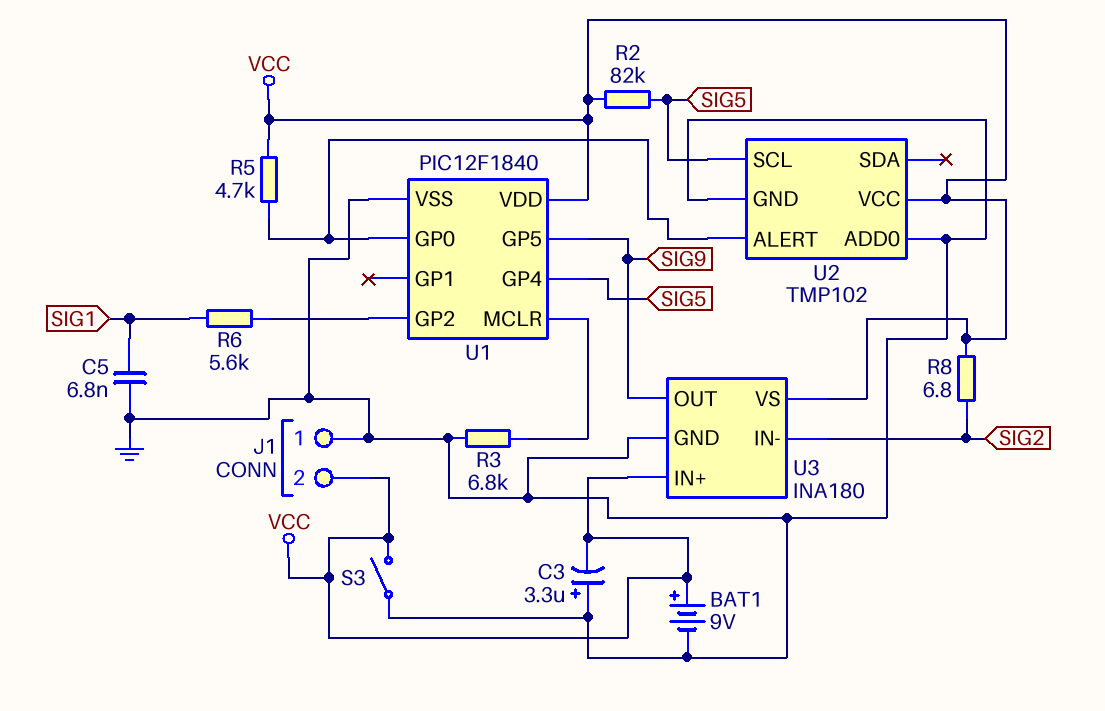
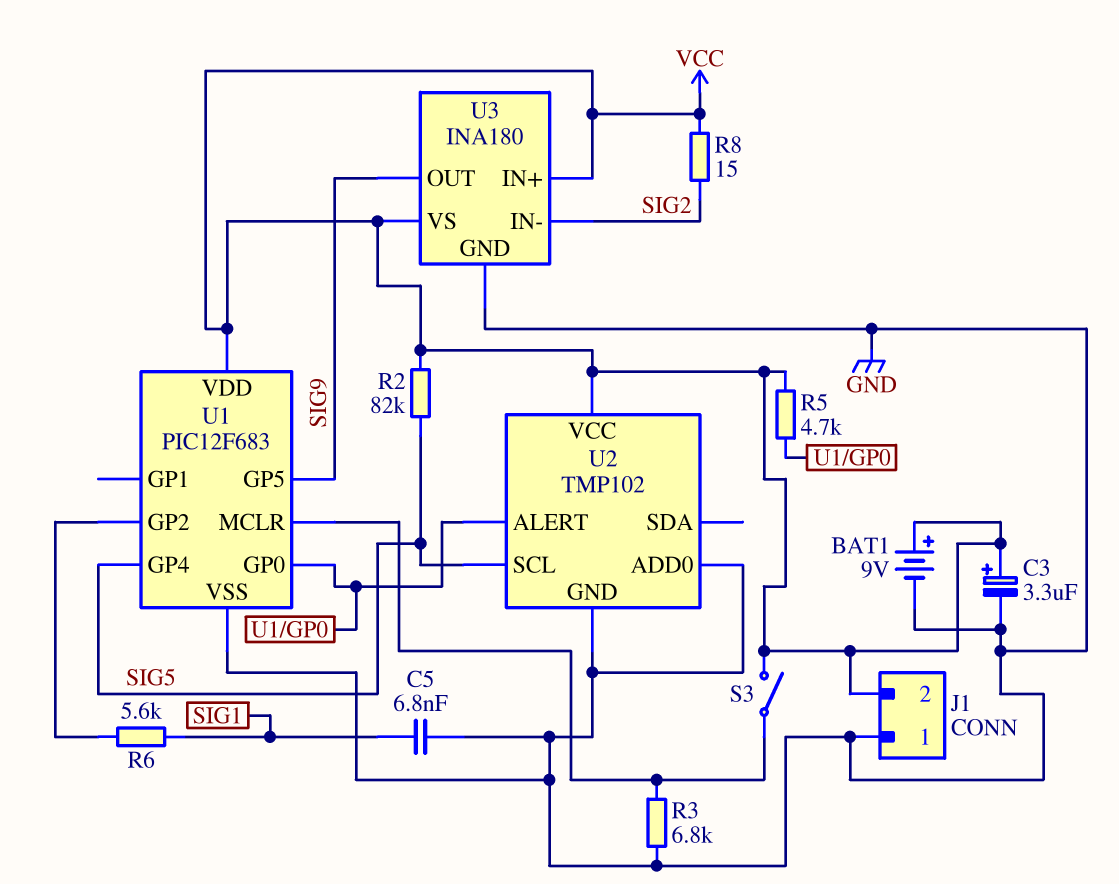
C3: 3.3uF (plus GND, minus VCC) -> 3.3uF (plus VCC, minus GND)
R8: 6.8 (SIG2, VCC) -> 15 (SIG2, VCC)
S3: switch (GND, VCC) -> switch (U1/MCLR, VCC)
U1: PIC12F1840 -> PIC12F683

